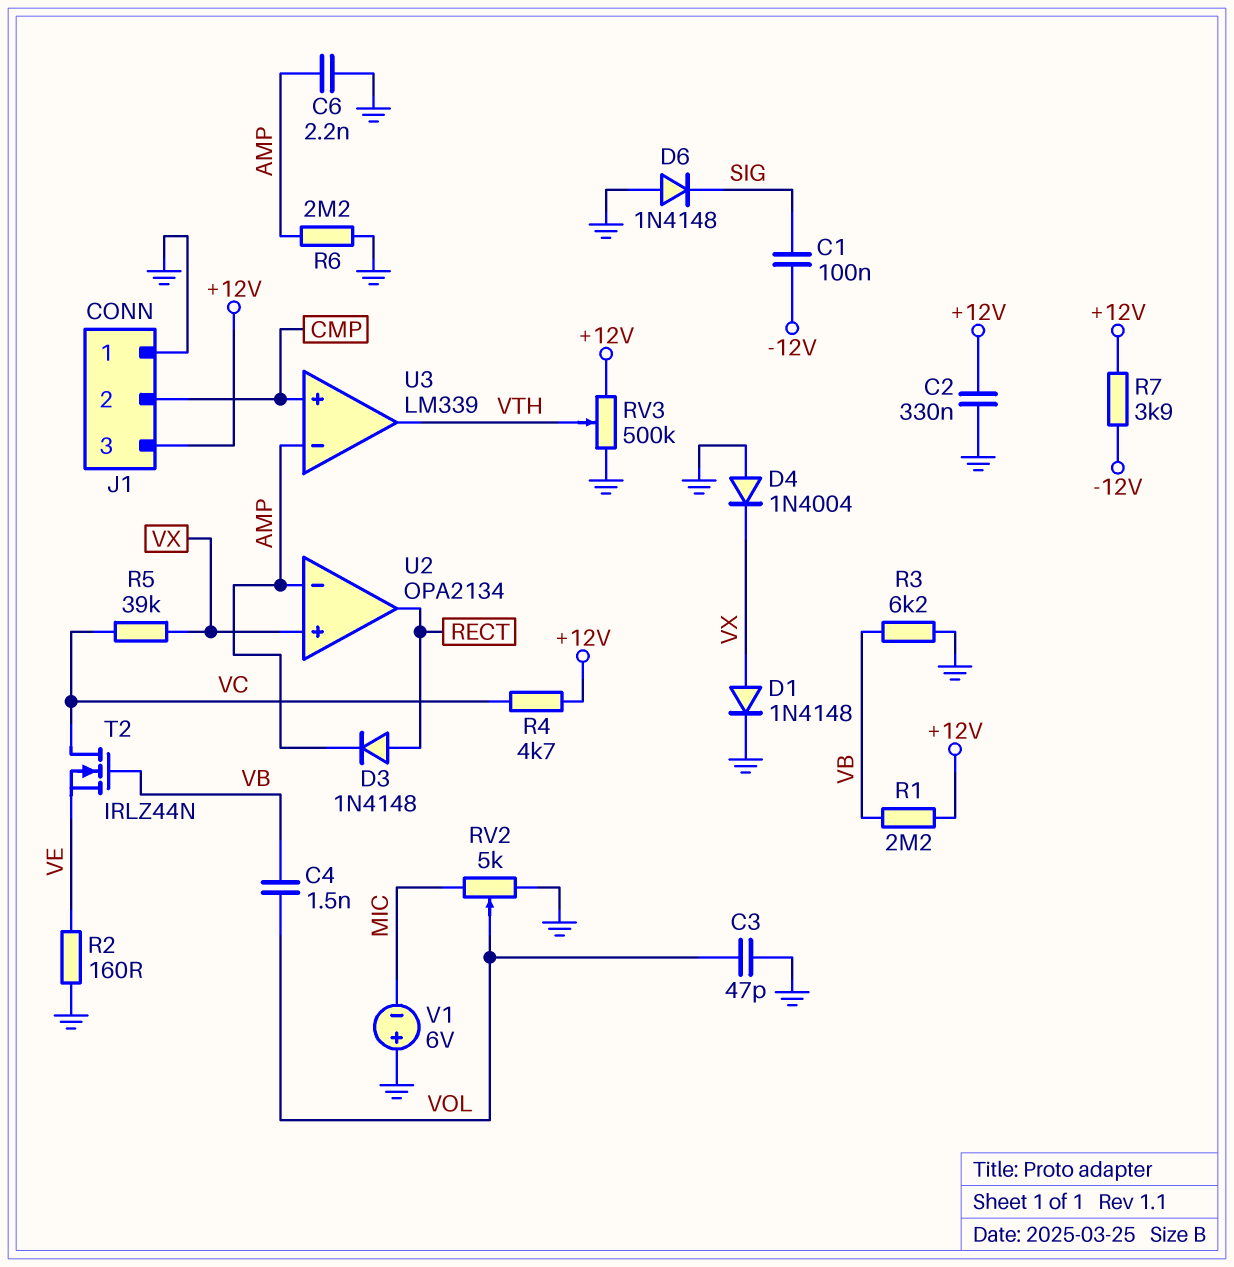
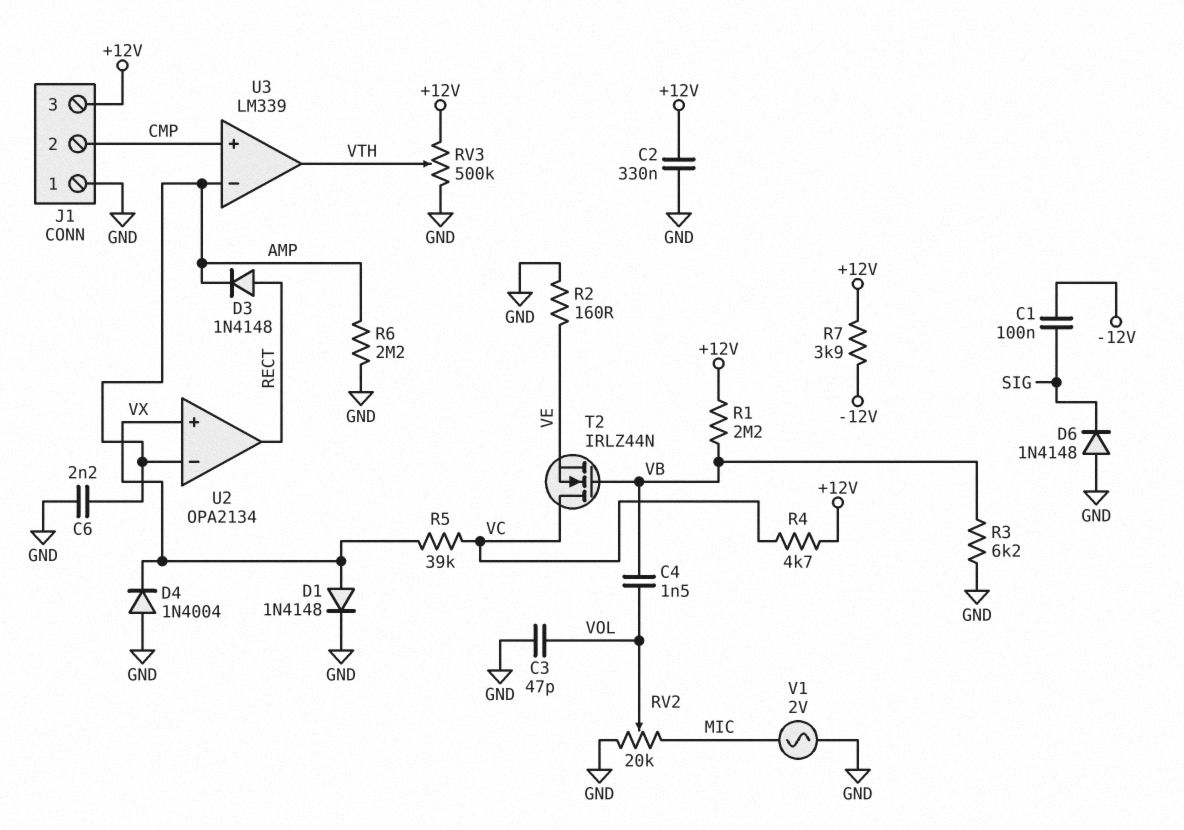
RV2: 5k (GND, MIC, wiper VOL) -> 20k (GND, MIC, wiper VOL)
V1: 6V (plus GND, minus MIC) -> AC 2V (GND, MIC)

